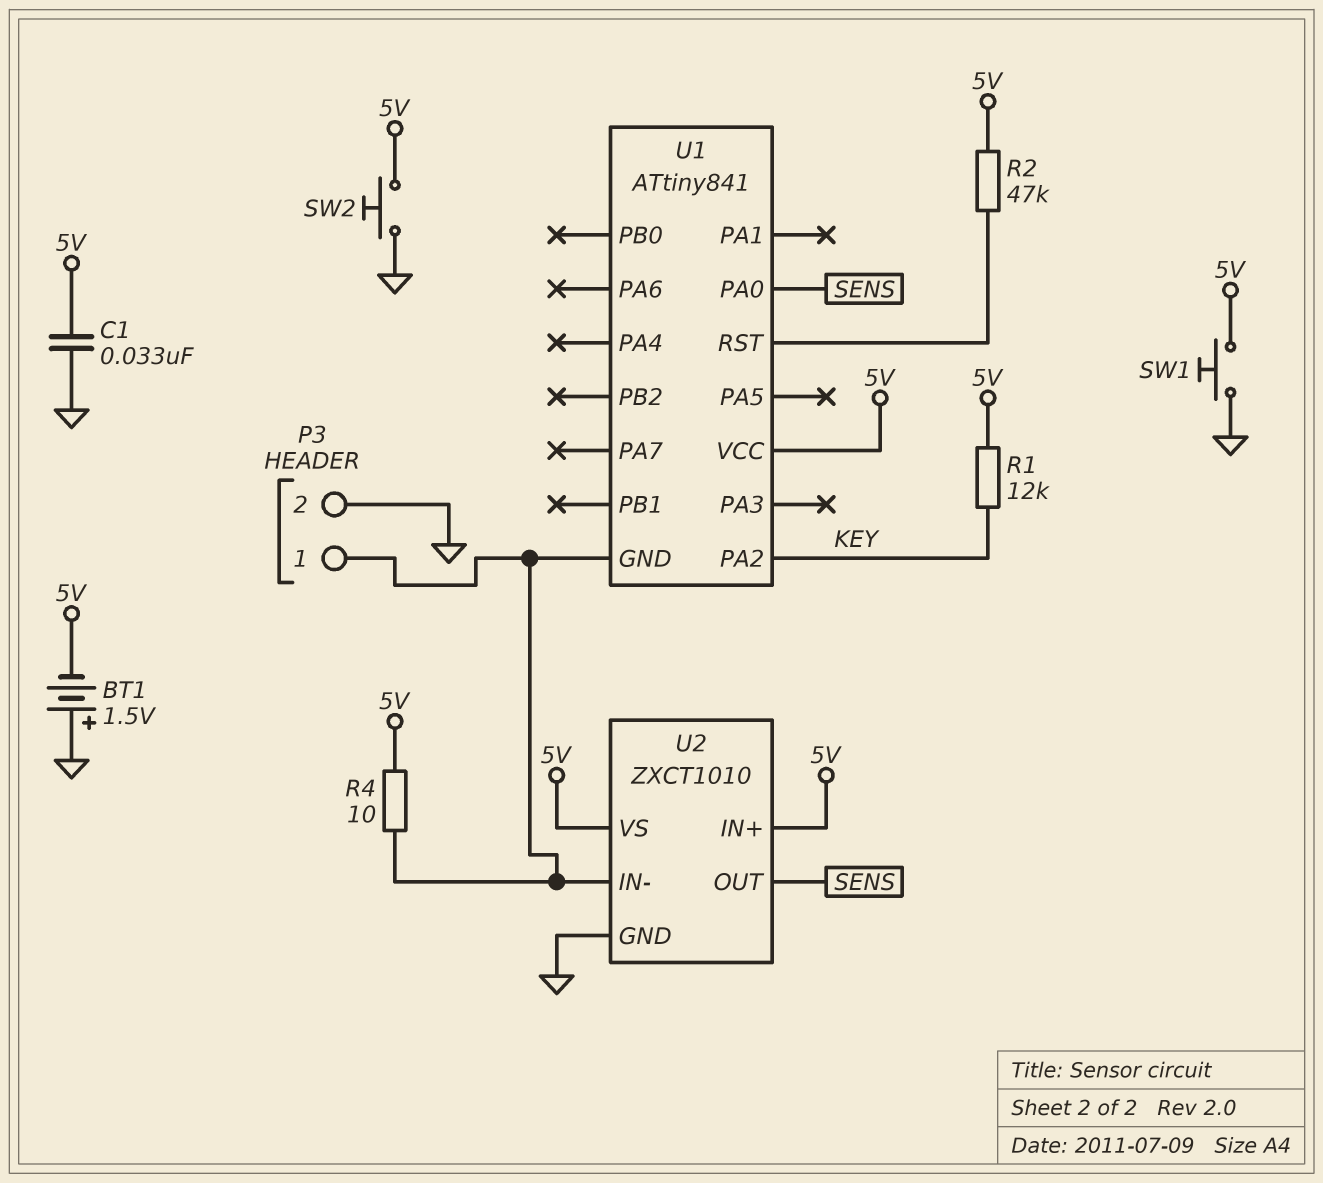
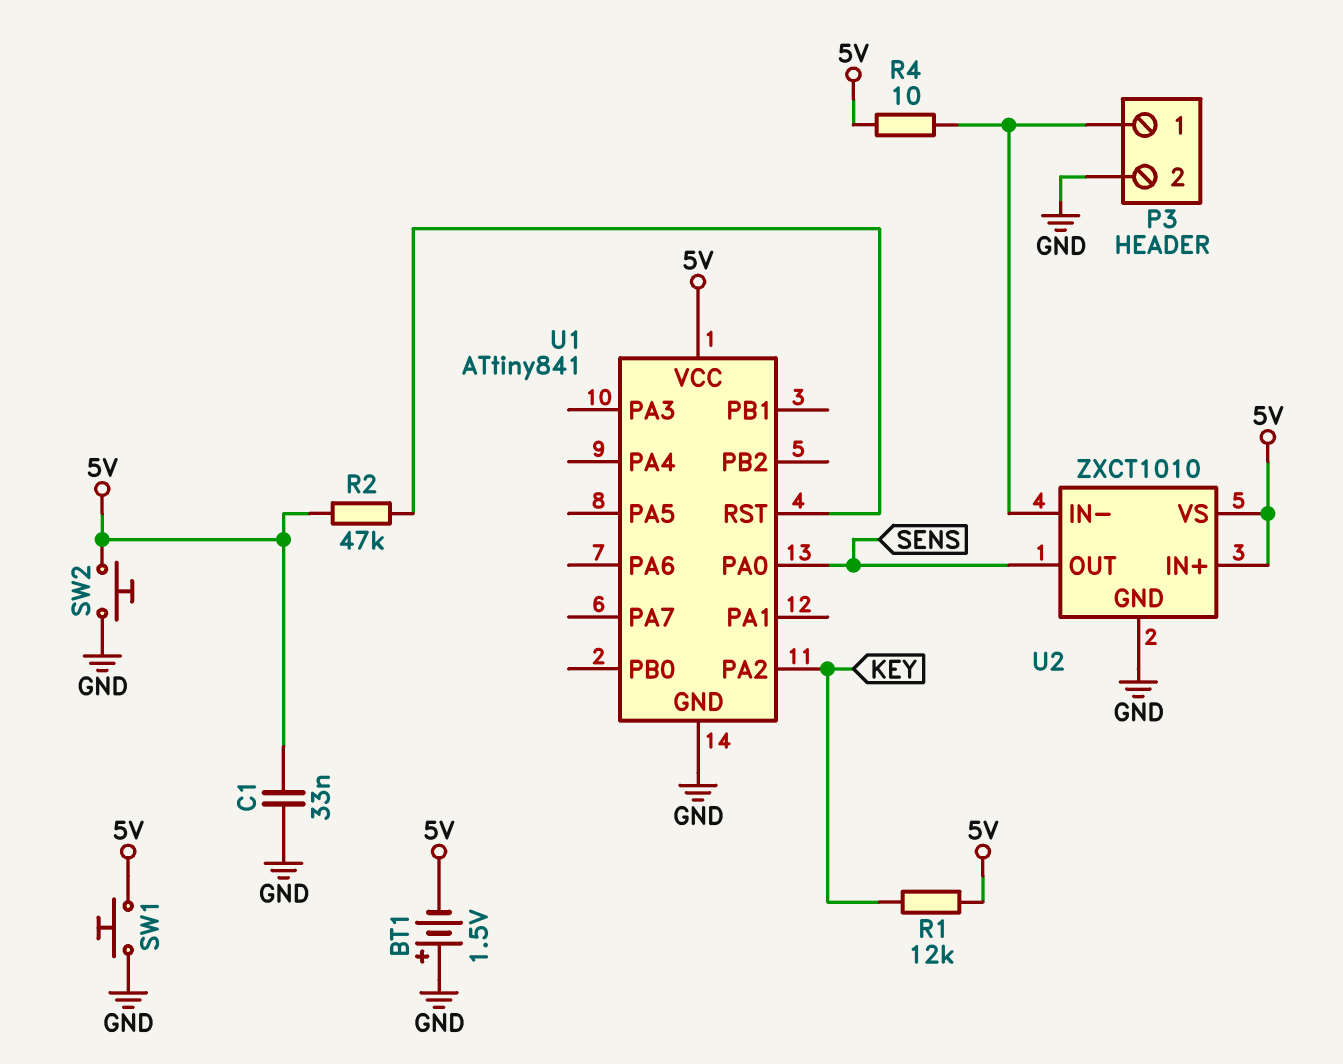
U1 pin GND: P3/1 -> GND

